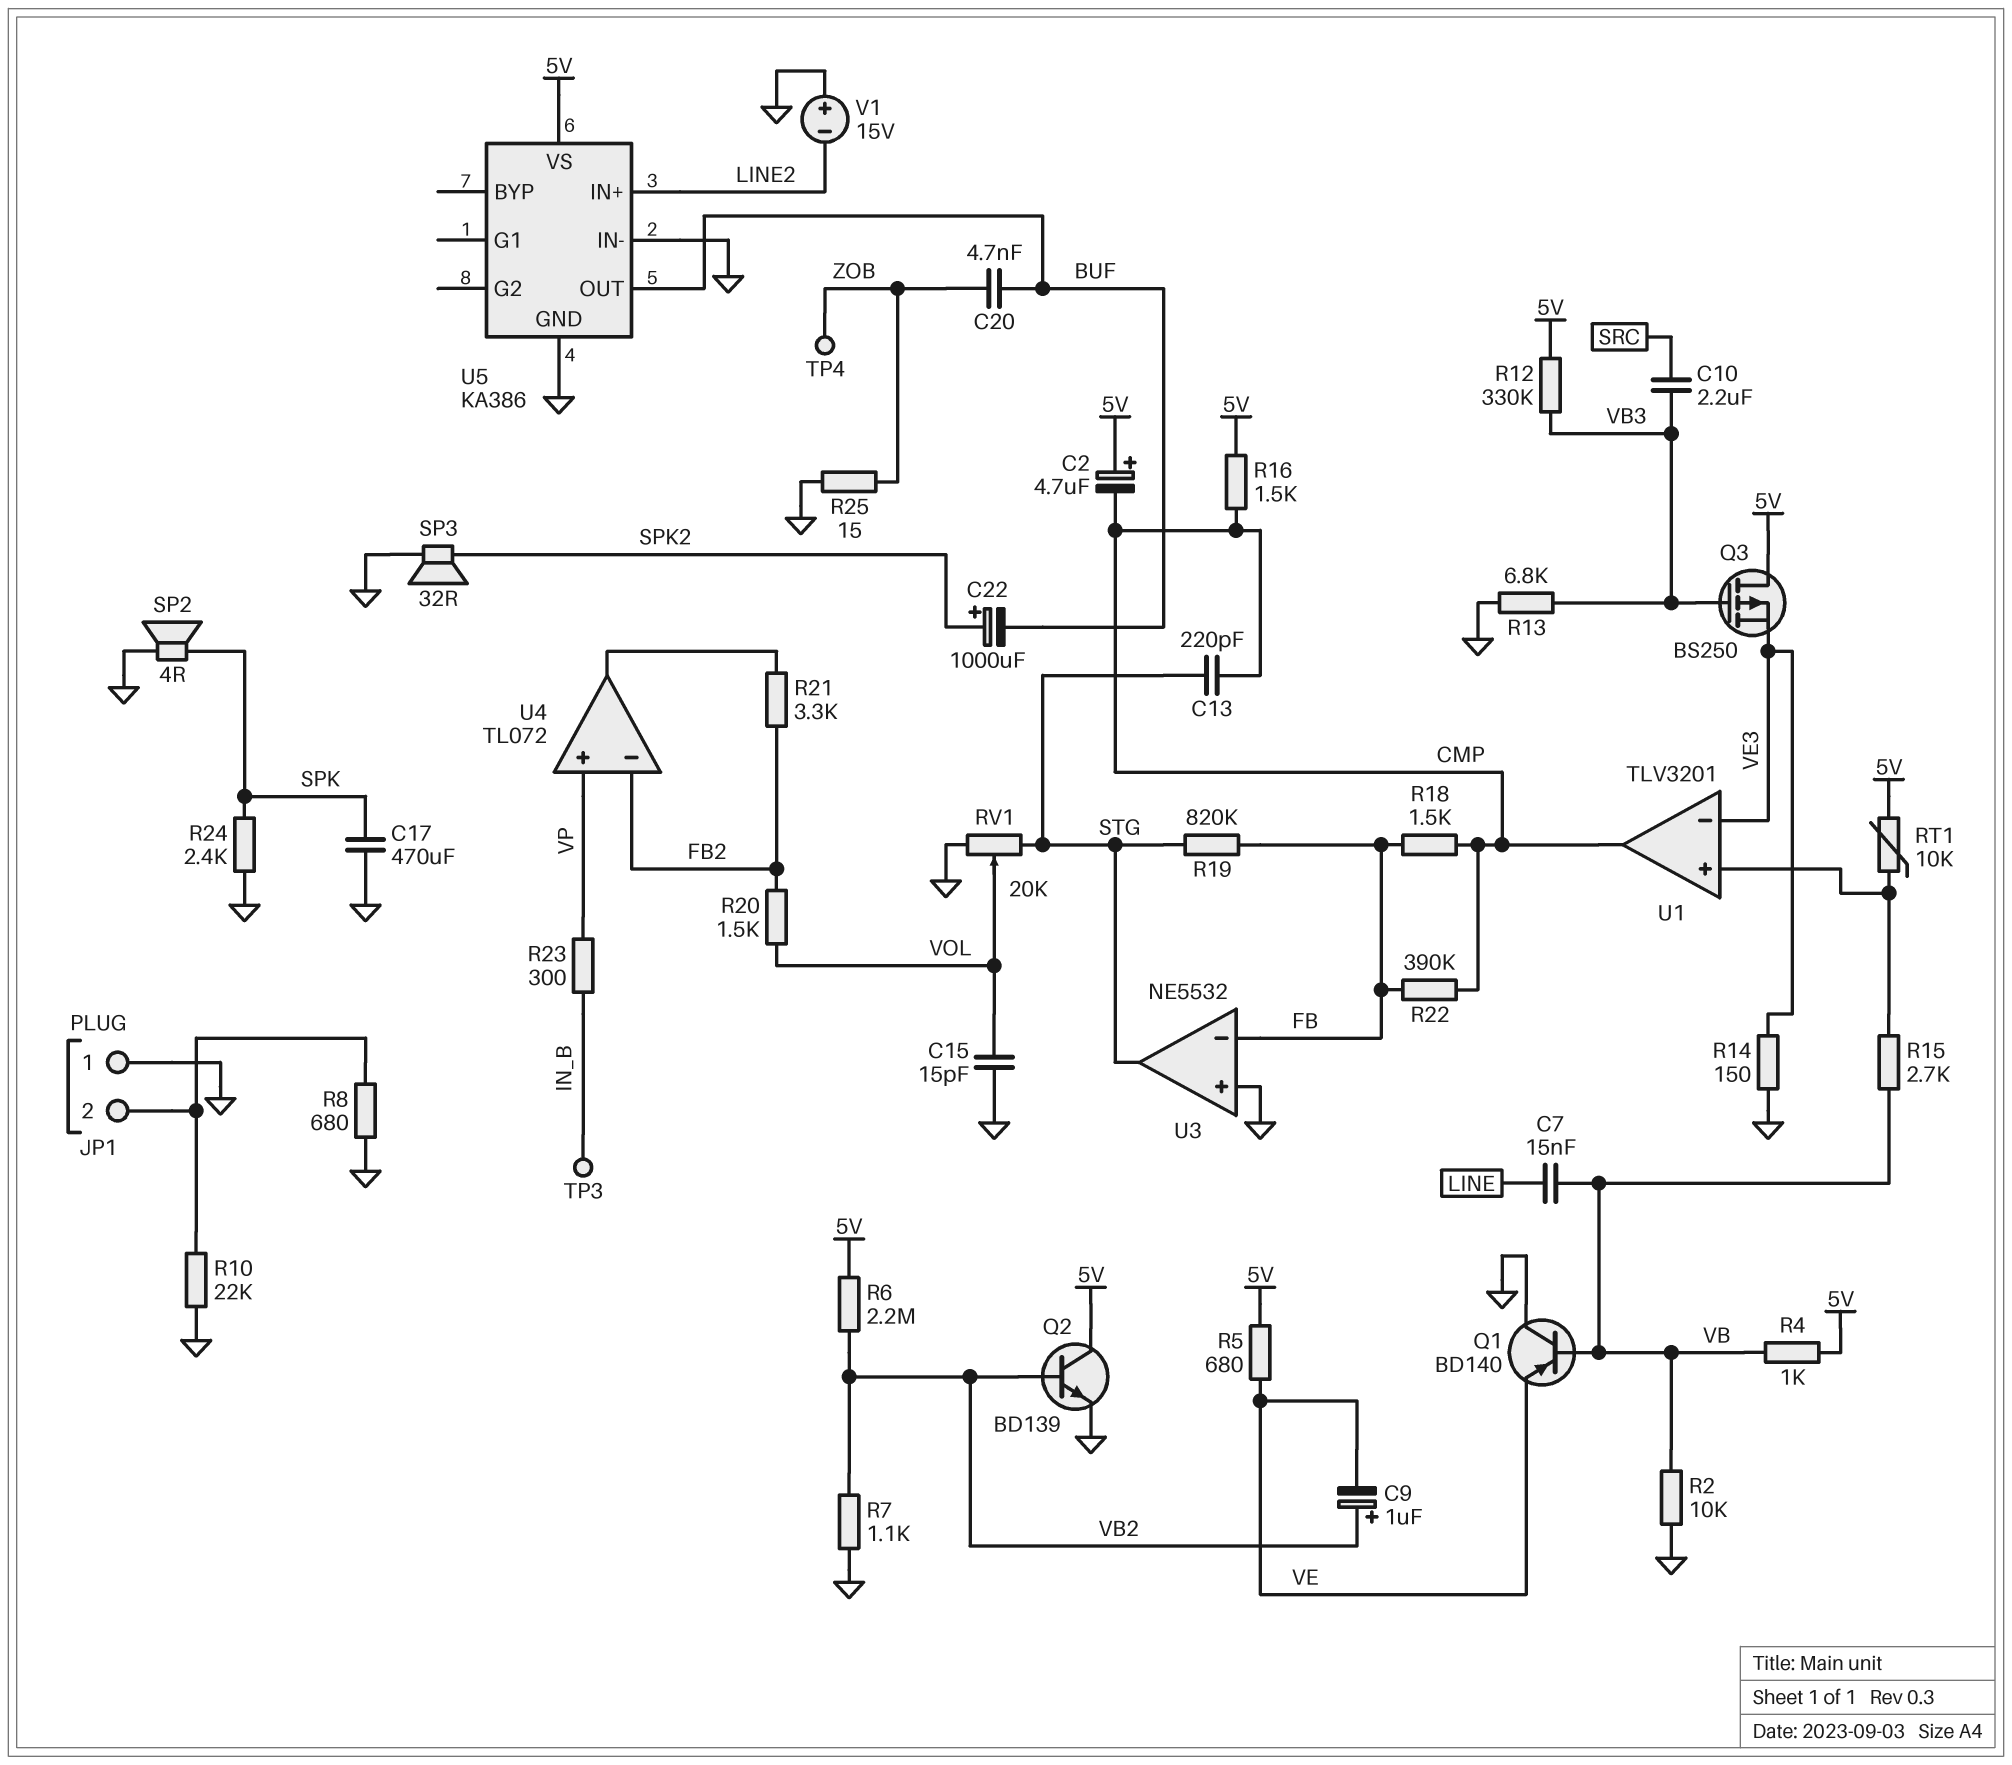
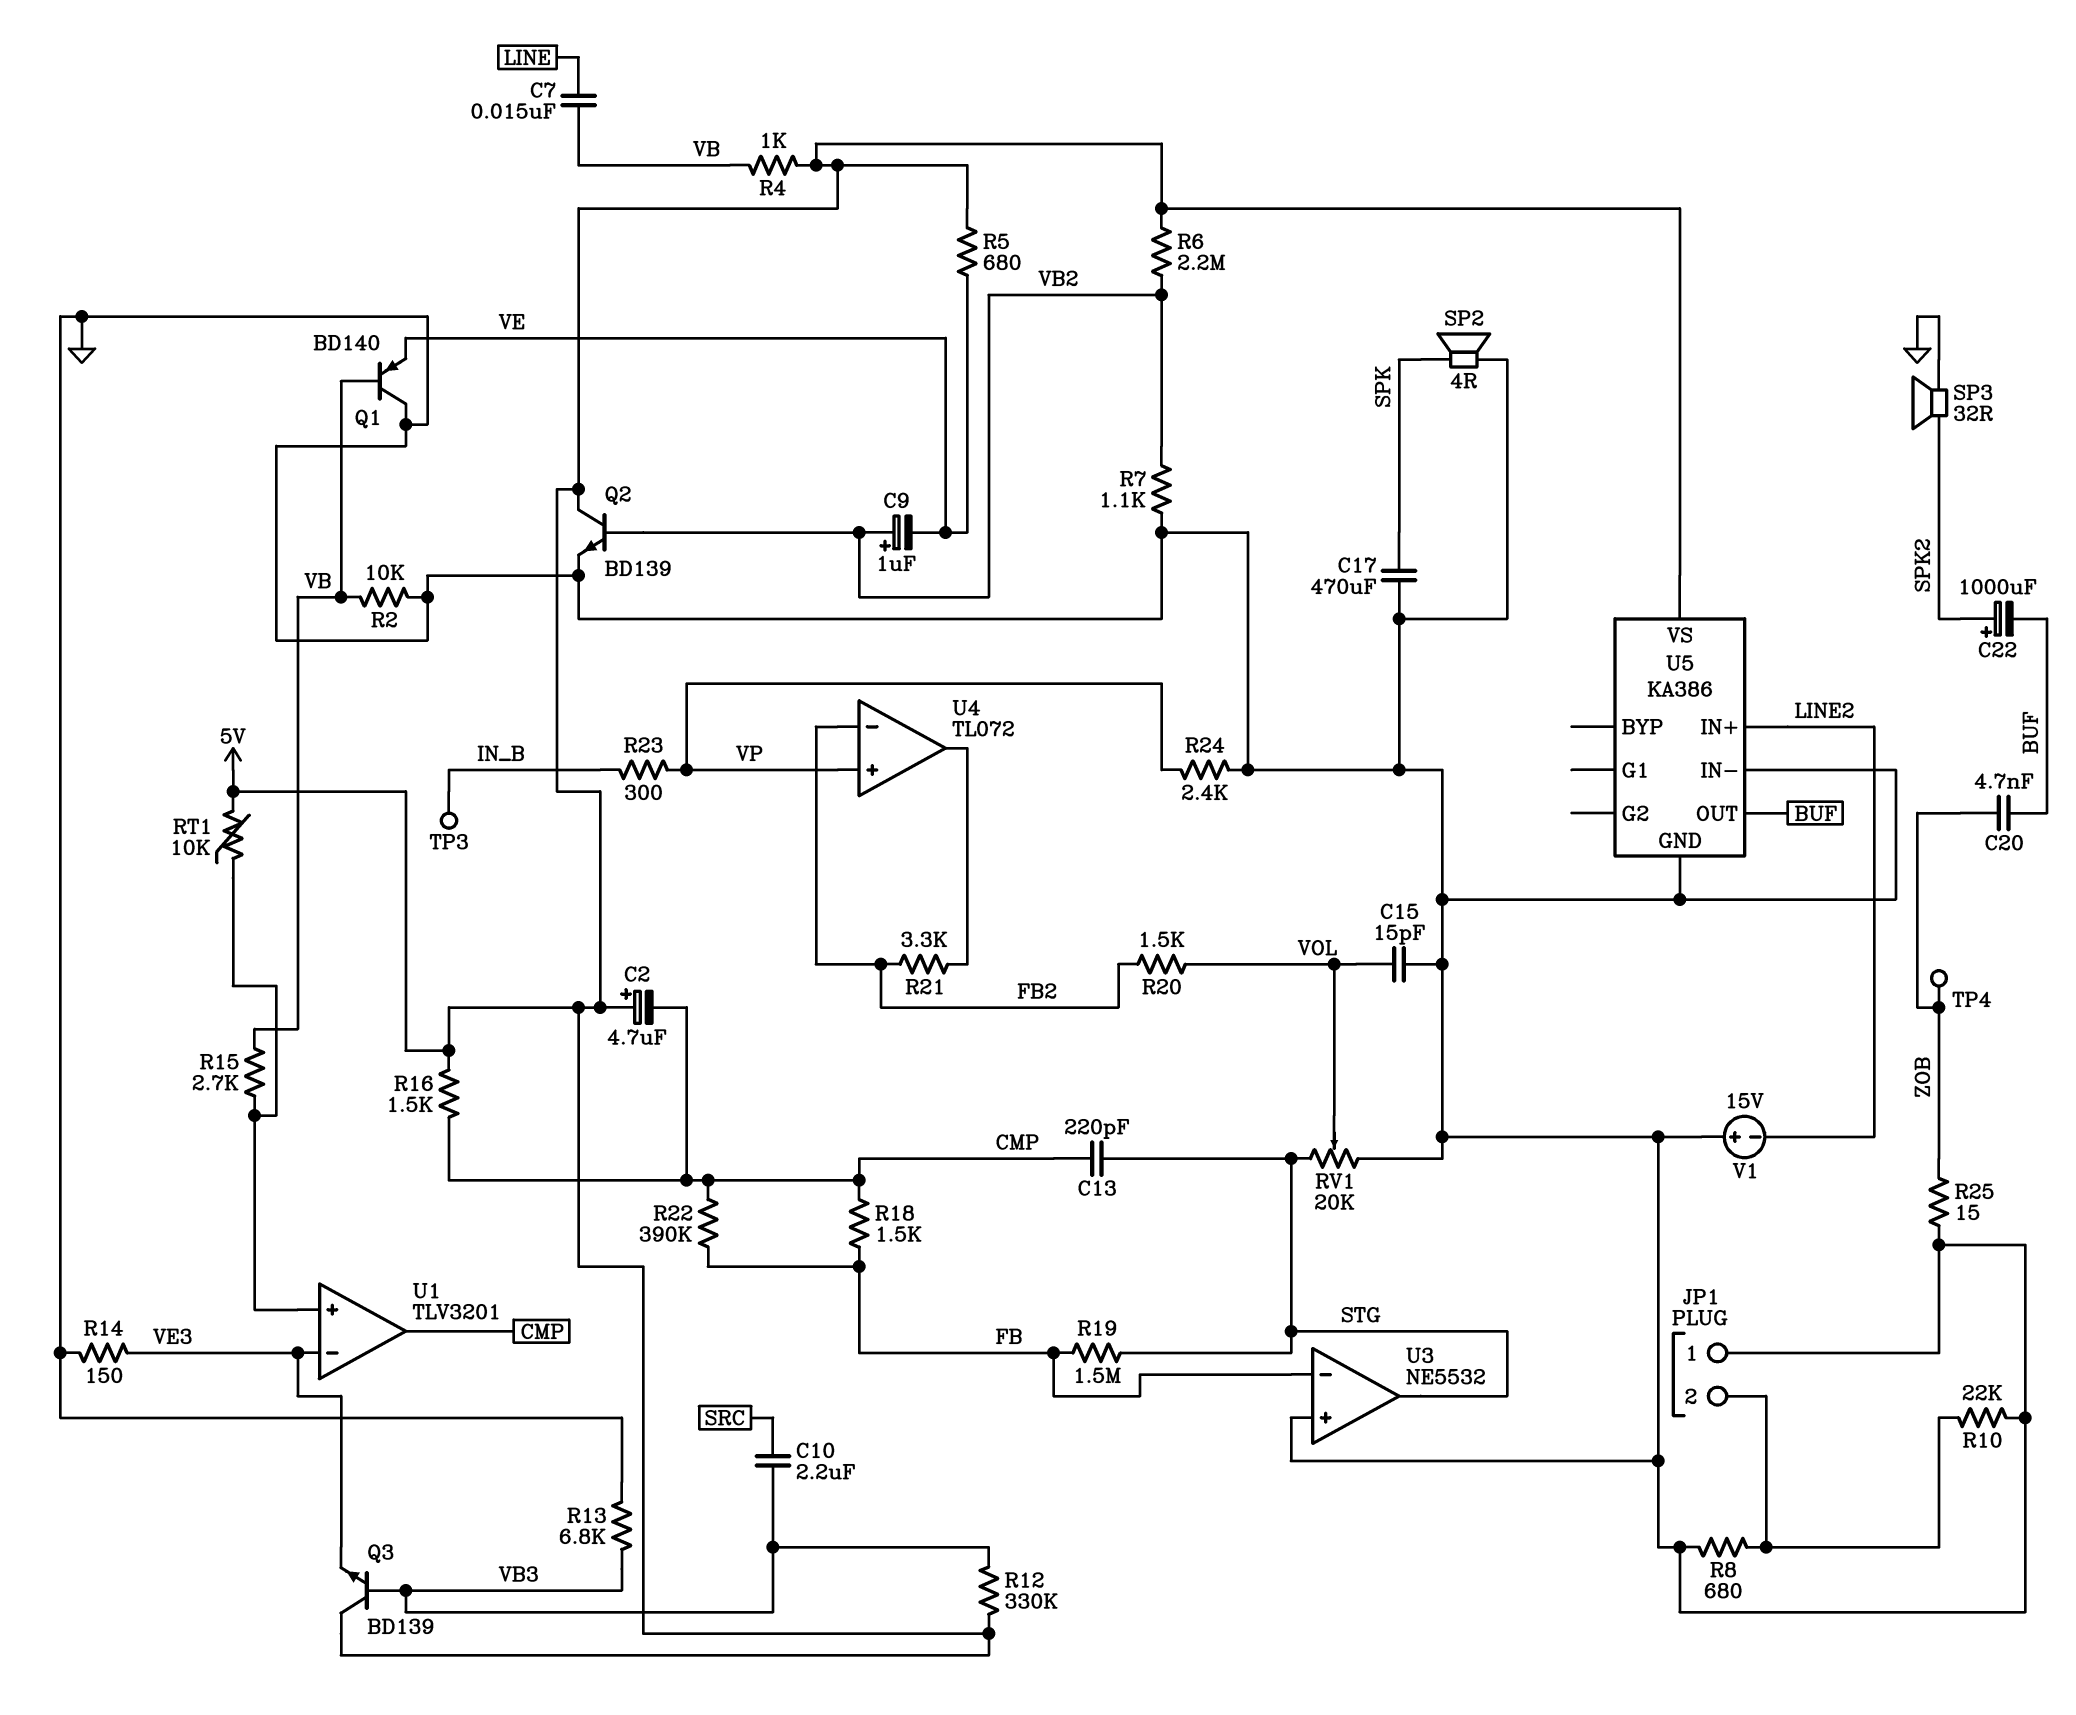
Q3: PMOS BS250 (G VB3, D 5V, S VE3) -> NPN BD139 (B VB3, C 5V, E VE3)
R19: 820k (FB, STG) -> 1.5M (FB, STG)
R24: 2.4k (GND, SPK) -> 2.4k (GND, VP)

